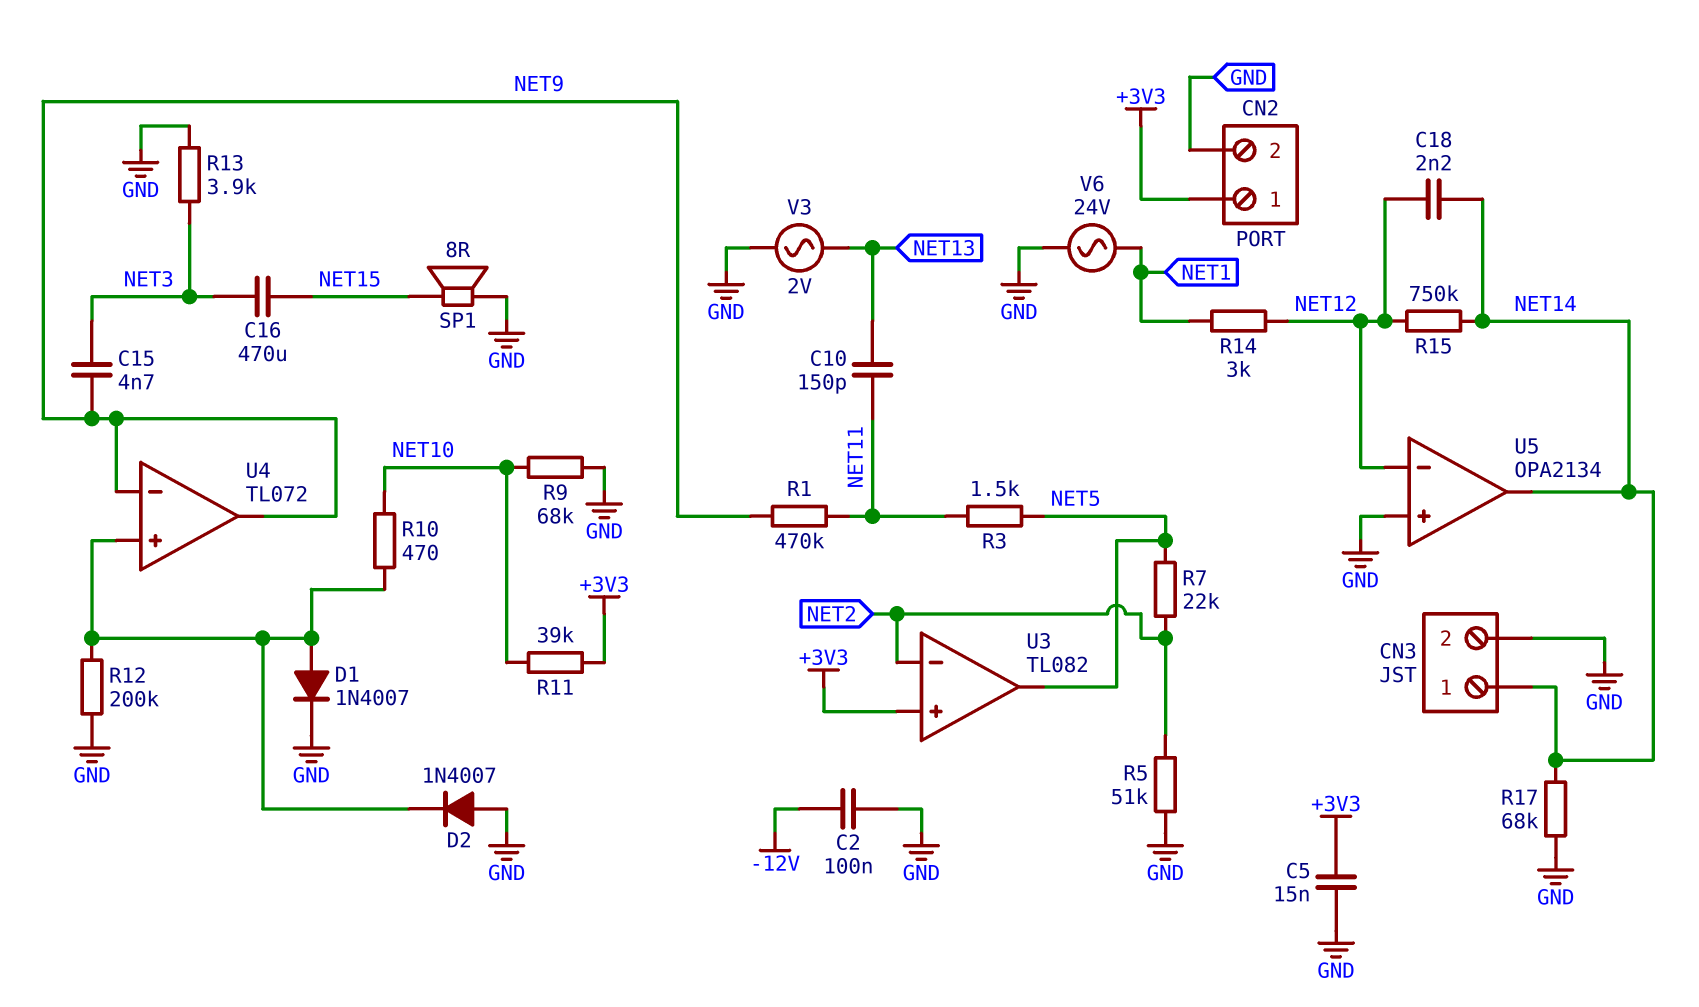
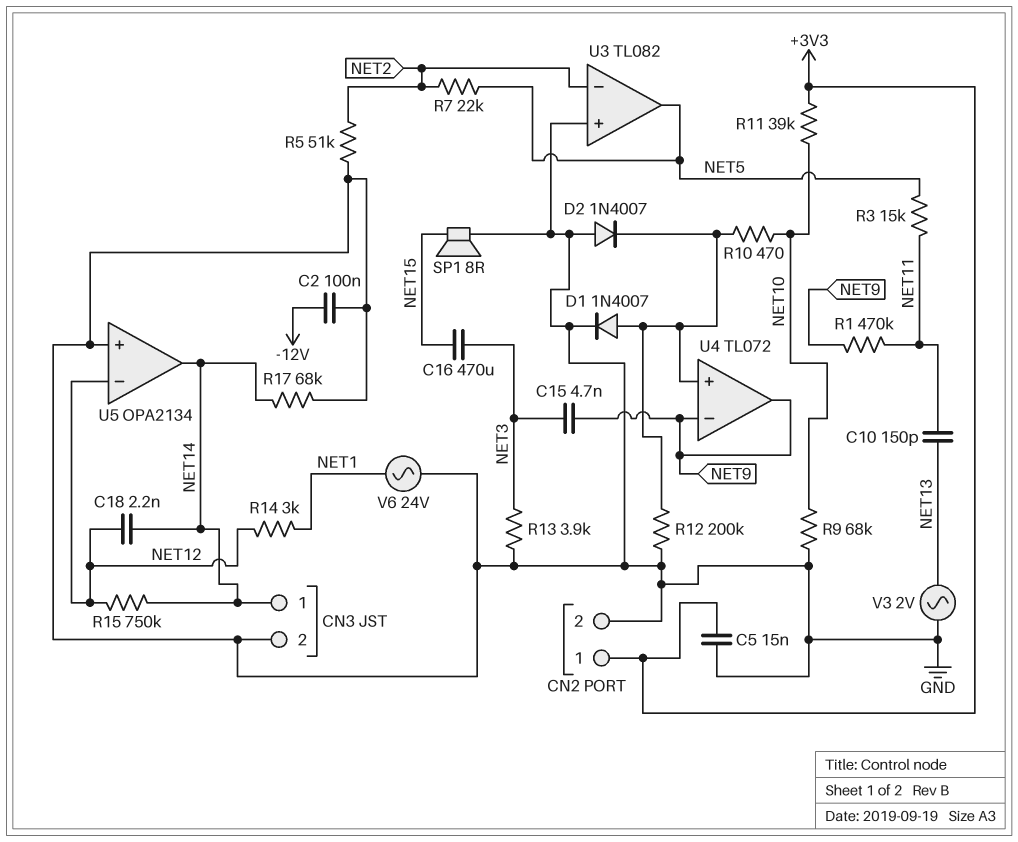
R3: 1.5k (NET5, NET11) -> 15k (NET5, NET11)
U3 pin in+: +3V3 -> GND

